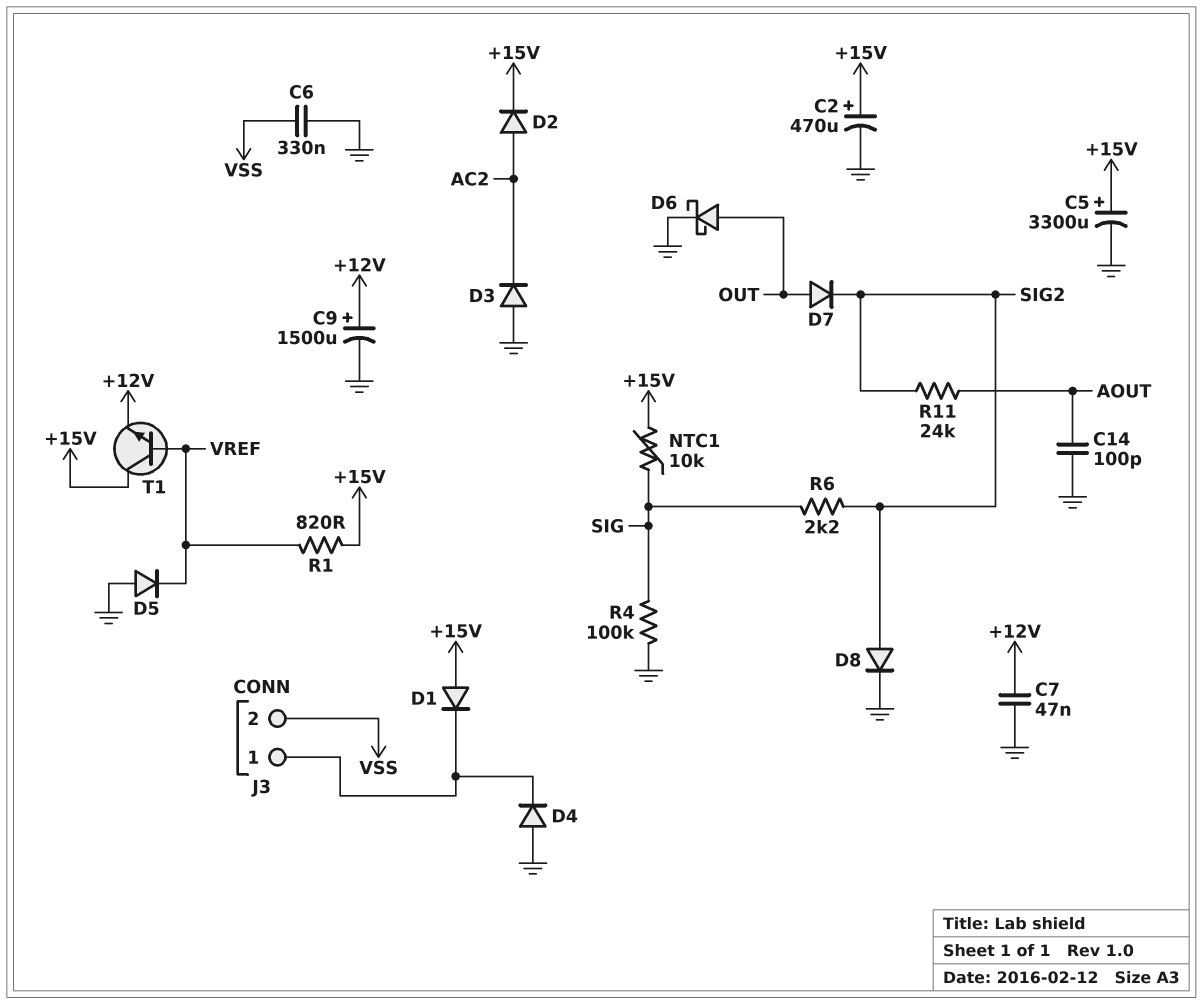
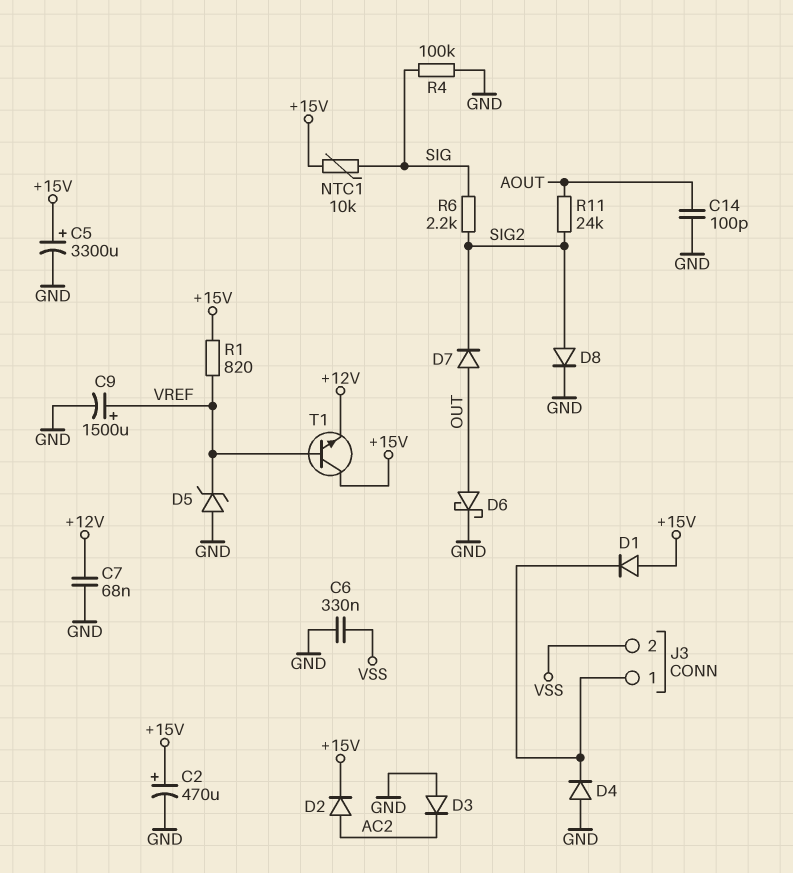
C7: 47nF (+12V, GND) -> 68nF (+12V, GND)
C9: 1500uF (plus +12V, minus GND) -> 1500uF (plus VREF, minus GND)
D5: diode (A GND, K VREF) -> zener (A GND, K VREF)

